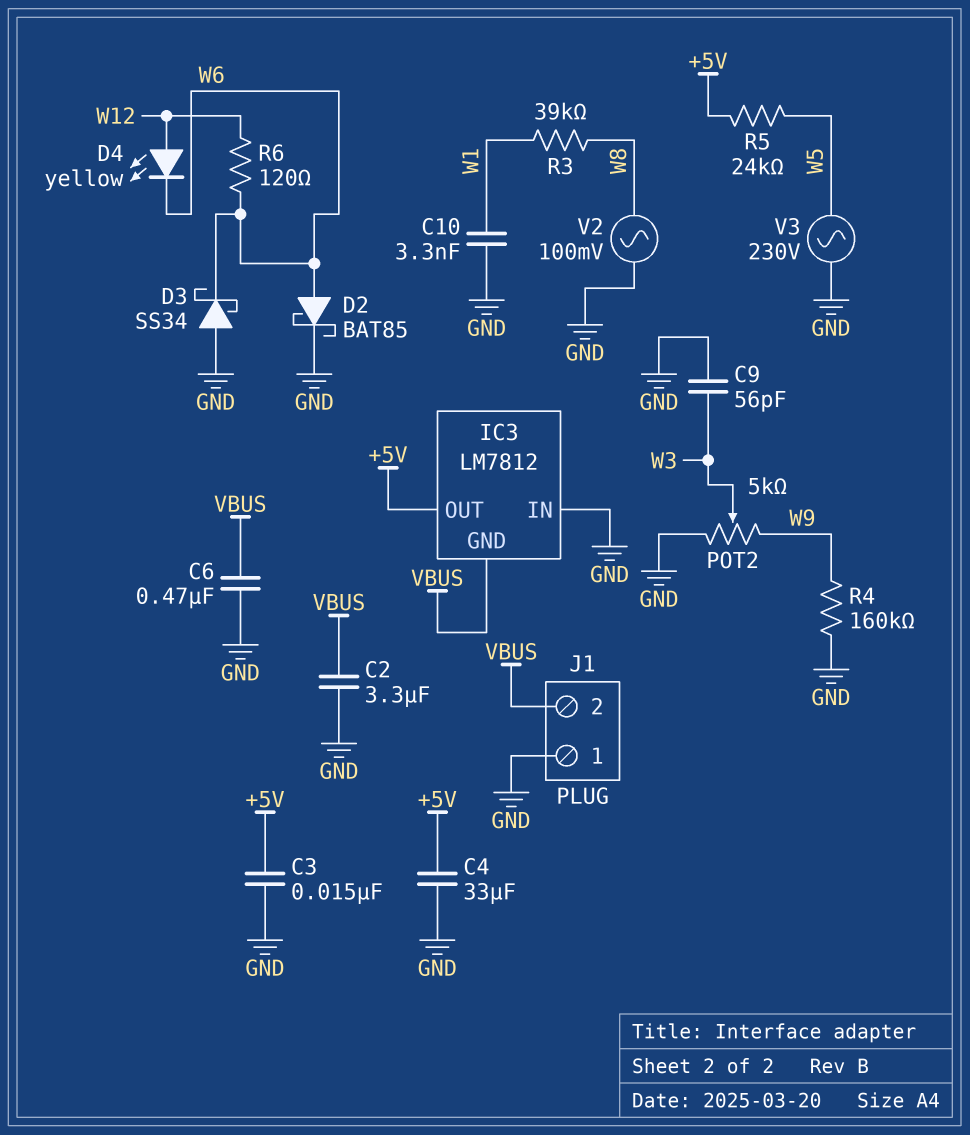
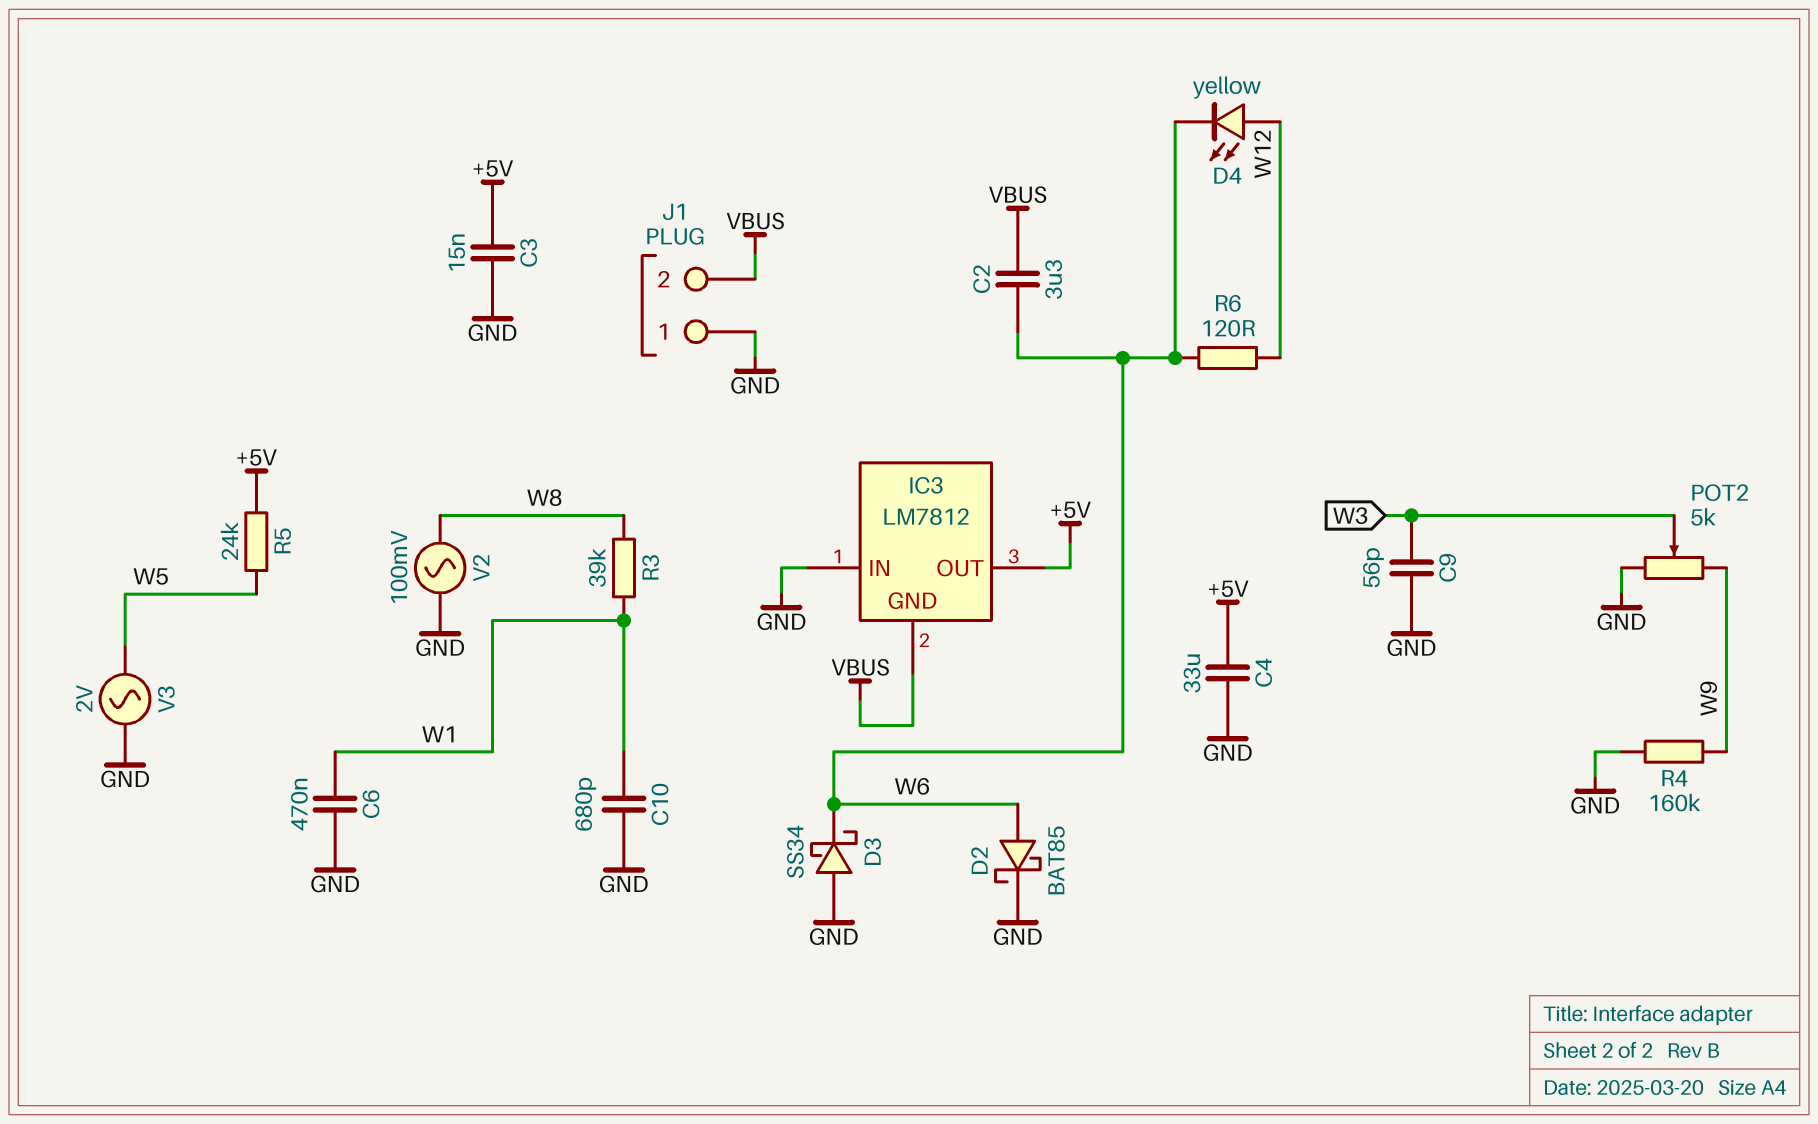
C2: 3.3uF (GND, VBUS) -> 3.3uF (VBUS, W6)
C6: 470nF (GND, VBUS) -> 470nF (GND, W1)
C10: 3.3nF (GND, W1) -> 680pF (GND, W1)
V3: AC 230V (GND, W5) -> AC 2V (GND, W5)

